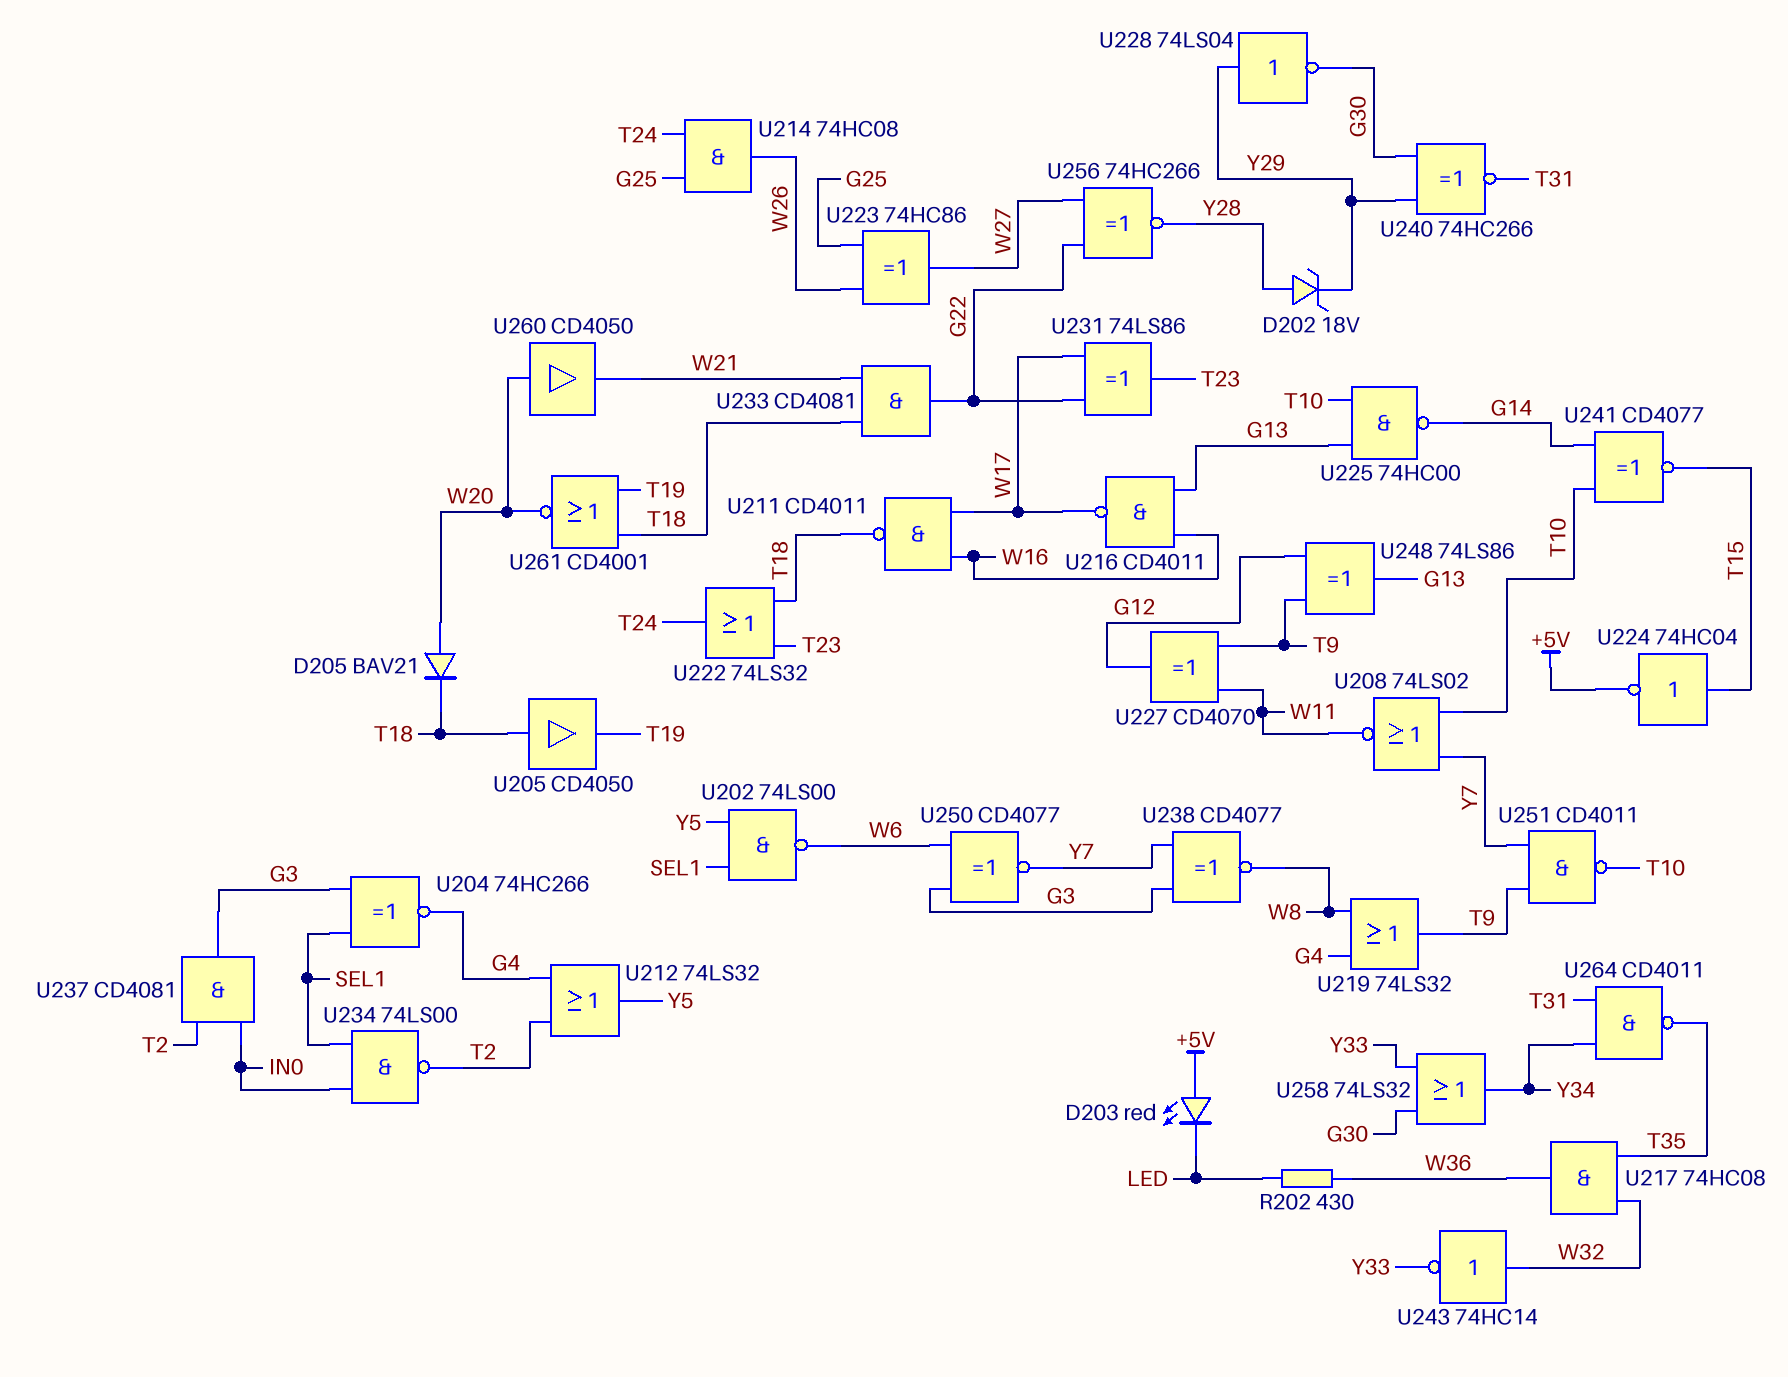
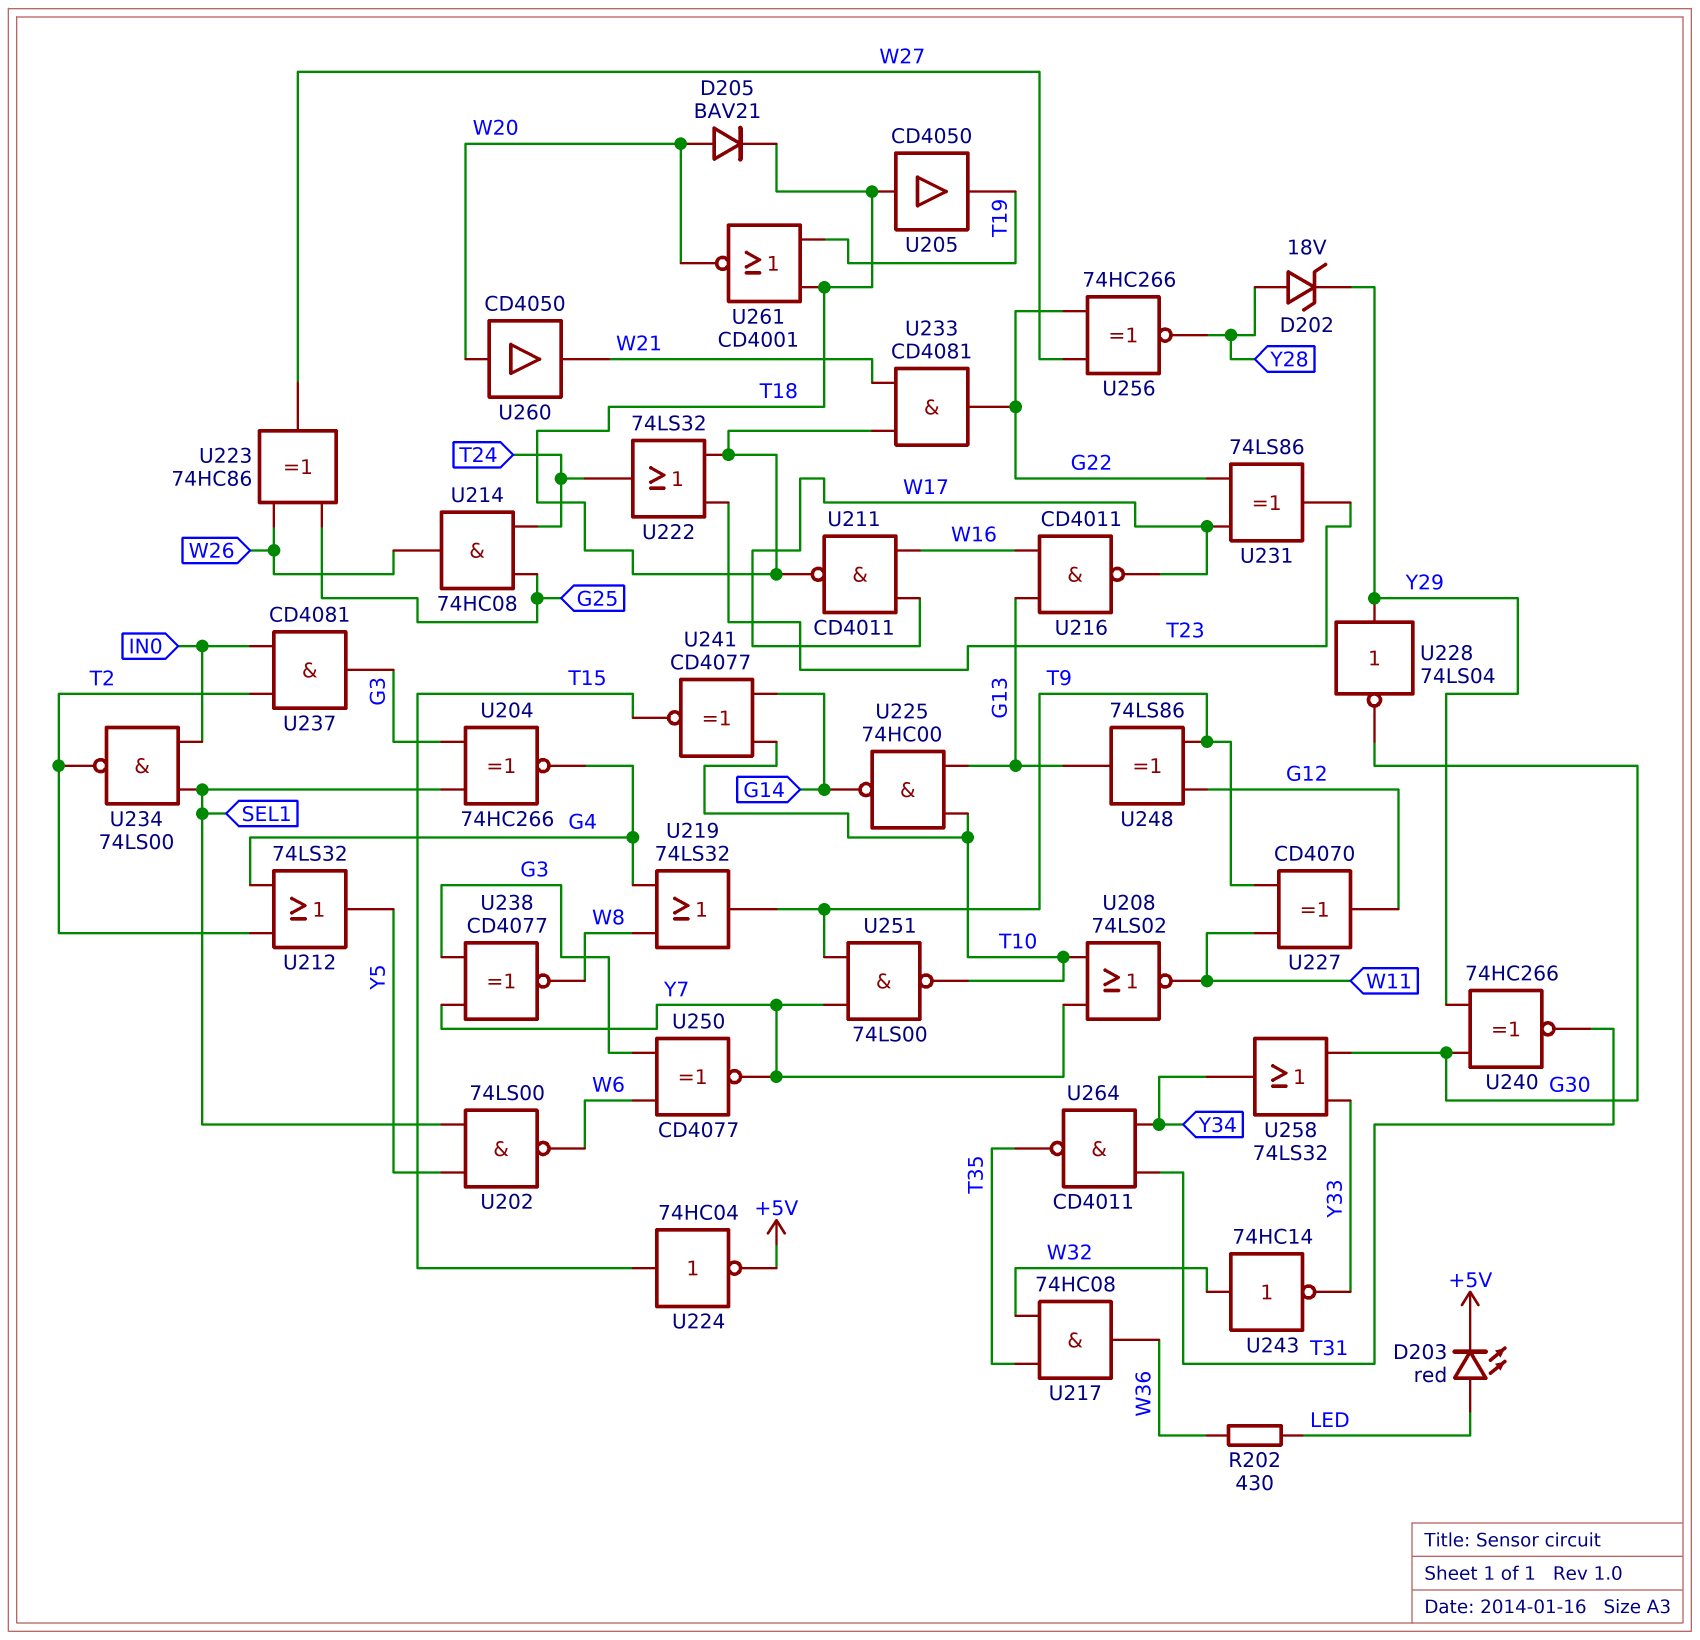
D203: LED red (A +5V, K LED) -> LED red (A LED, K +5V)
U251: NAND CD4011 (in T9, in Y7, out T10) -> NAND 74LS00 (in T9, in Y7, out T10)

